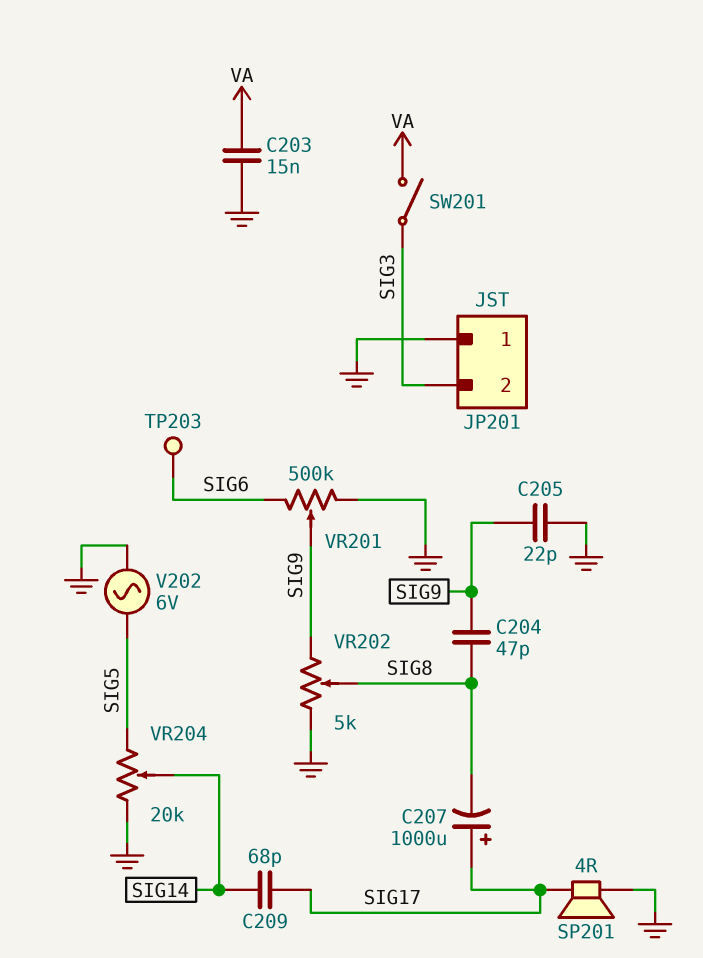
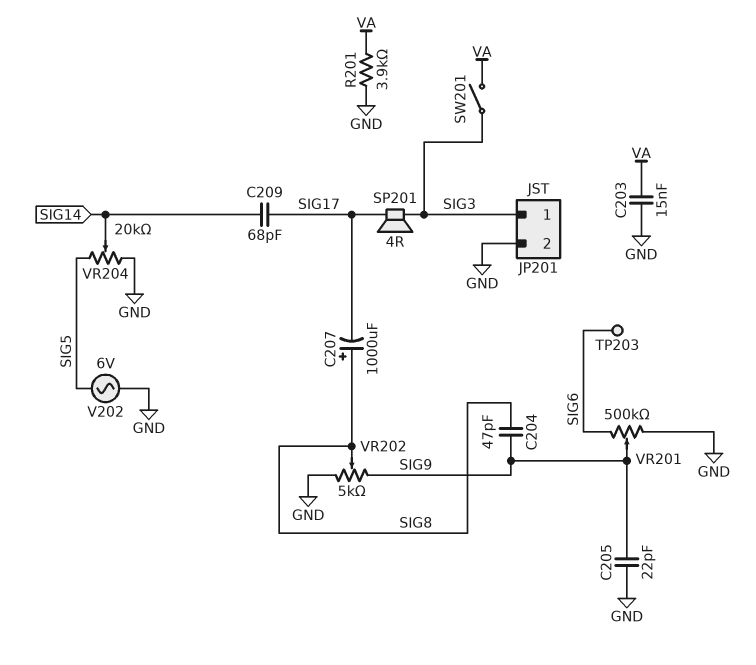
C207: 1000uF (plus SIG17, minus SIG8) -> 1000uF (plus SIG8, minus SIG17)
JP201 pin 1: GND -> SIG3
JP201 pin 2: SIG3 -> GND
R201: none -> 3.9k (GND, VA)
SP201: speaker 4R (GND, SIG17) -> speaker 4R (SIG3, SIG17)

